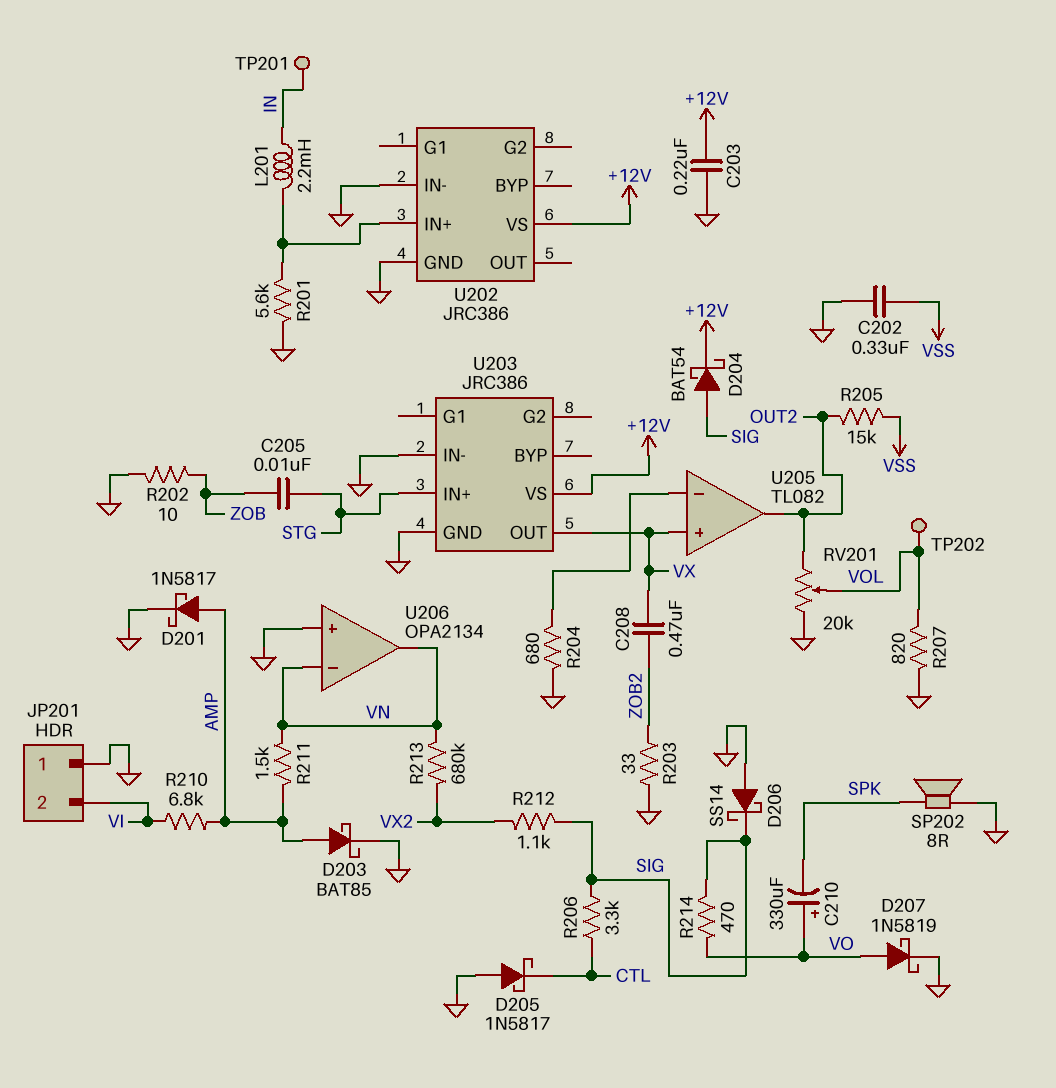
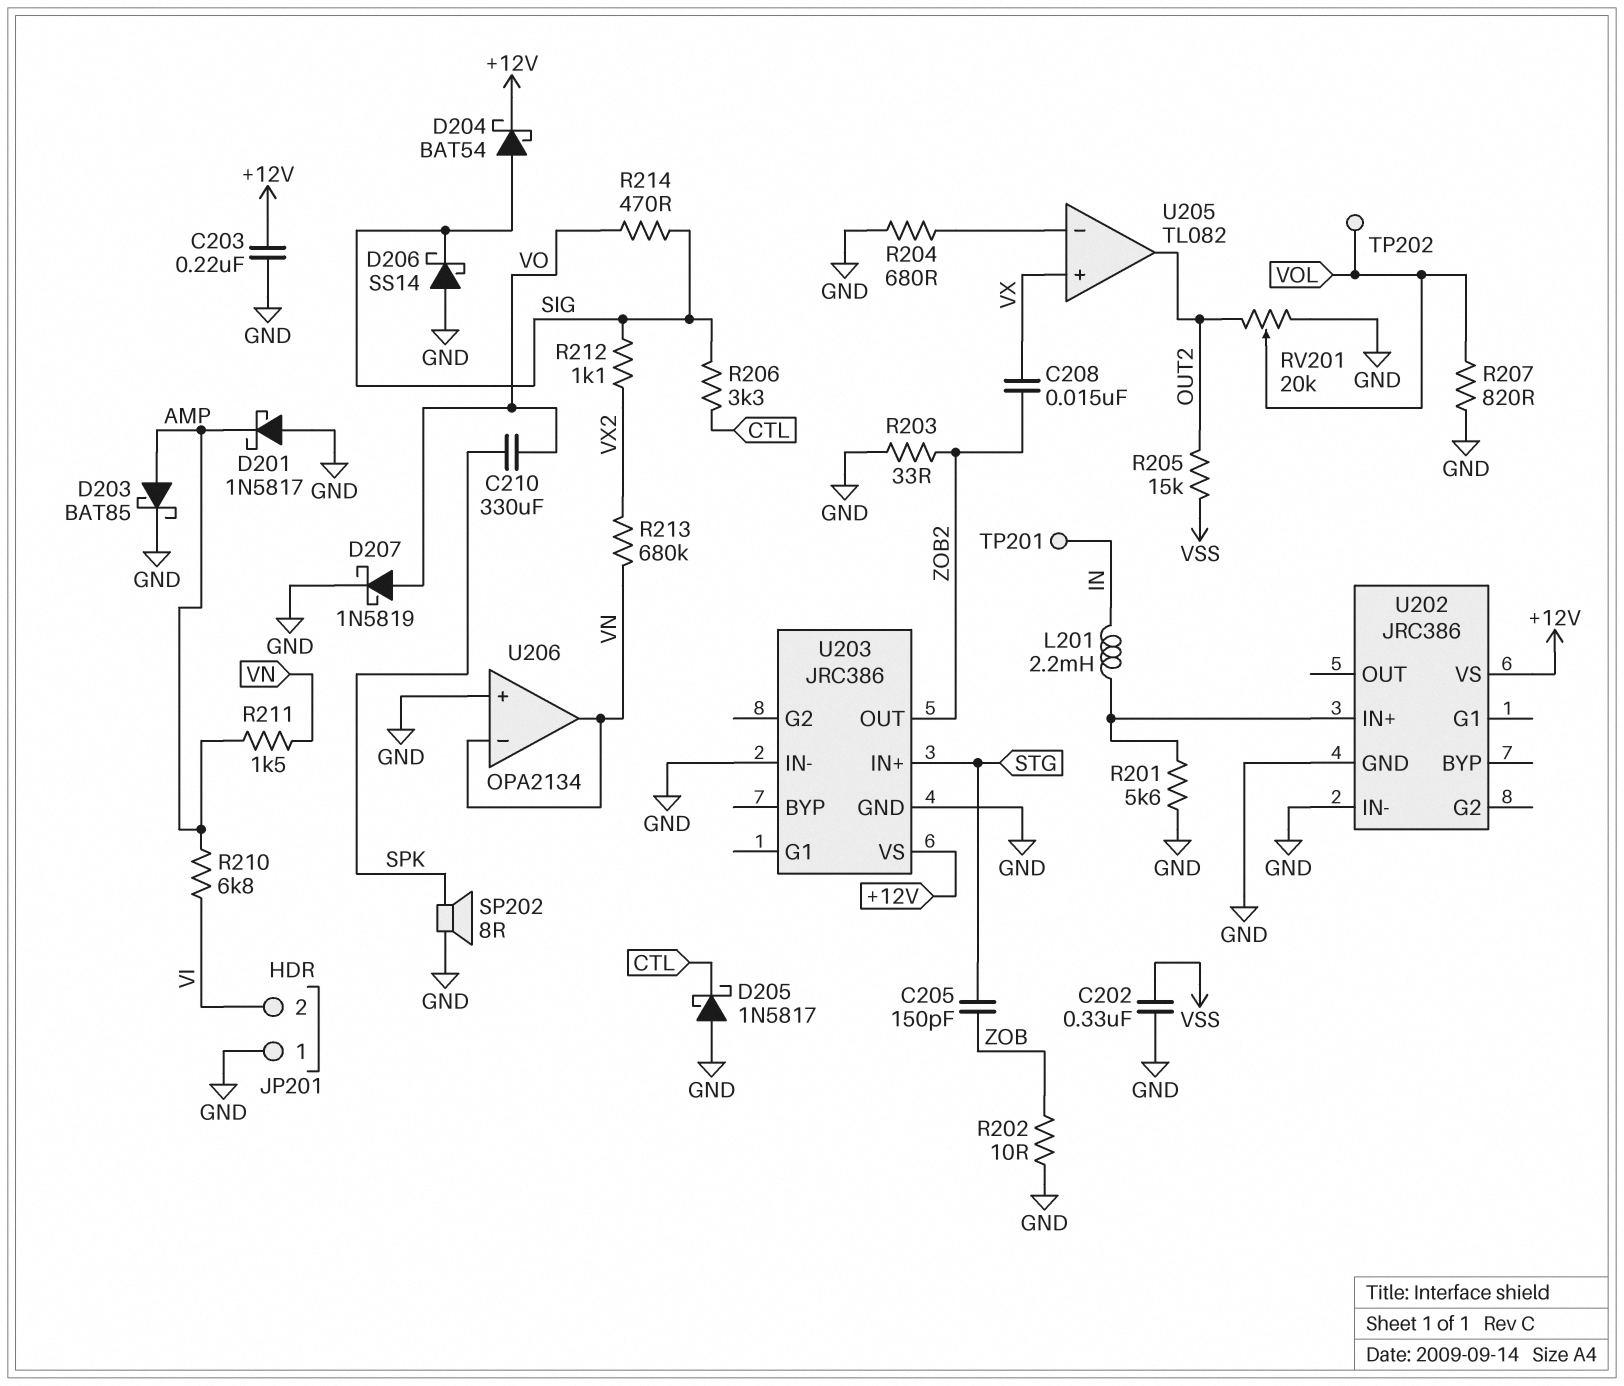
C205: 10nF (STG, ZOB) -> 150pF (STG, ZOB)
C208: 470nF (VX, ZOB2) -> 15nF (VX, ZOB2)
C210: 330uF (plus VO, minus SPK) -> 330uF (SPK, VO)
D201: schottky 1N5817 (A AMP, K GND) -> schottky 1N5817 (A GND, K AMP)
U203 pin OUT: VX -> ZOB2

